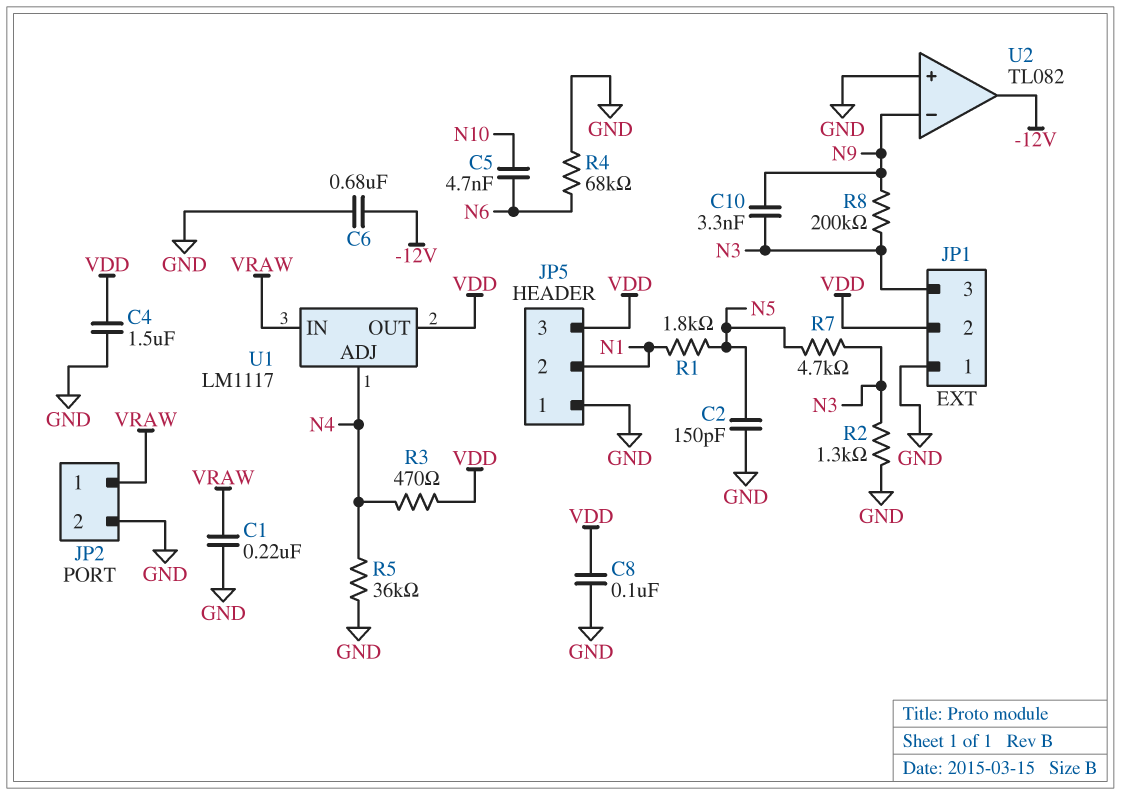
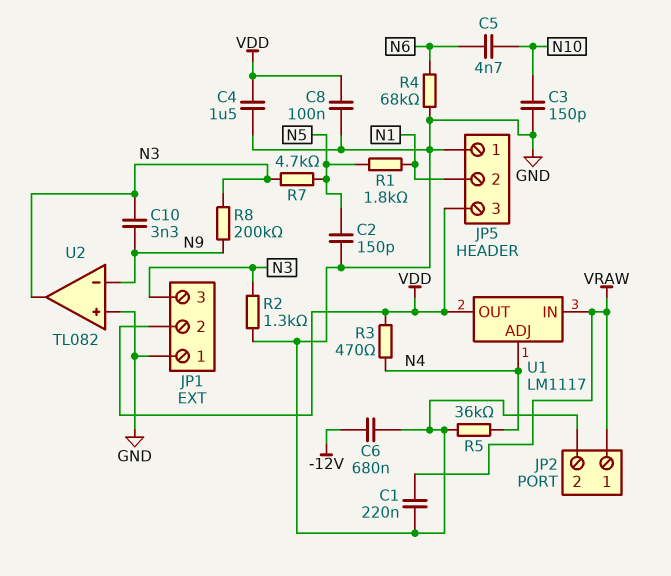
C3: none -> 150pF (GND, N10)
U2 pin out: -12V -> N3

